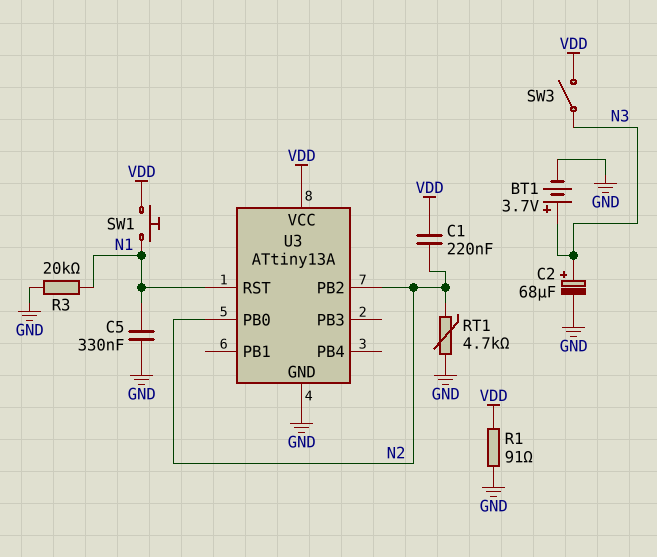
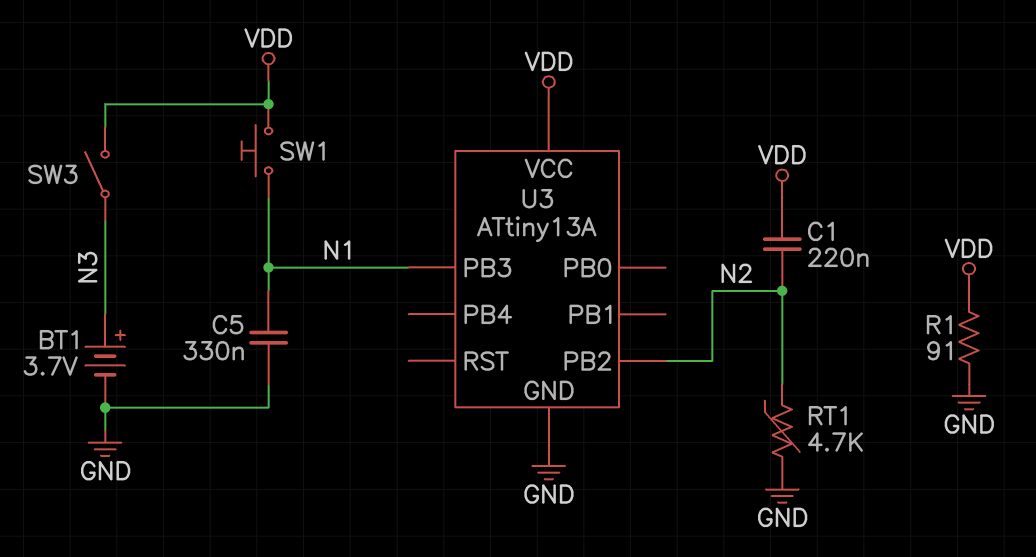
C2: 68uF (plus N3, minus GND) -> none
R3: 20k (GND, N1) -> none
U3 pin PB0: N2 -> none
U3 pin PB3: none -> N1
U3 pin RST: N1 -> none

